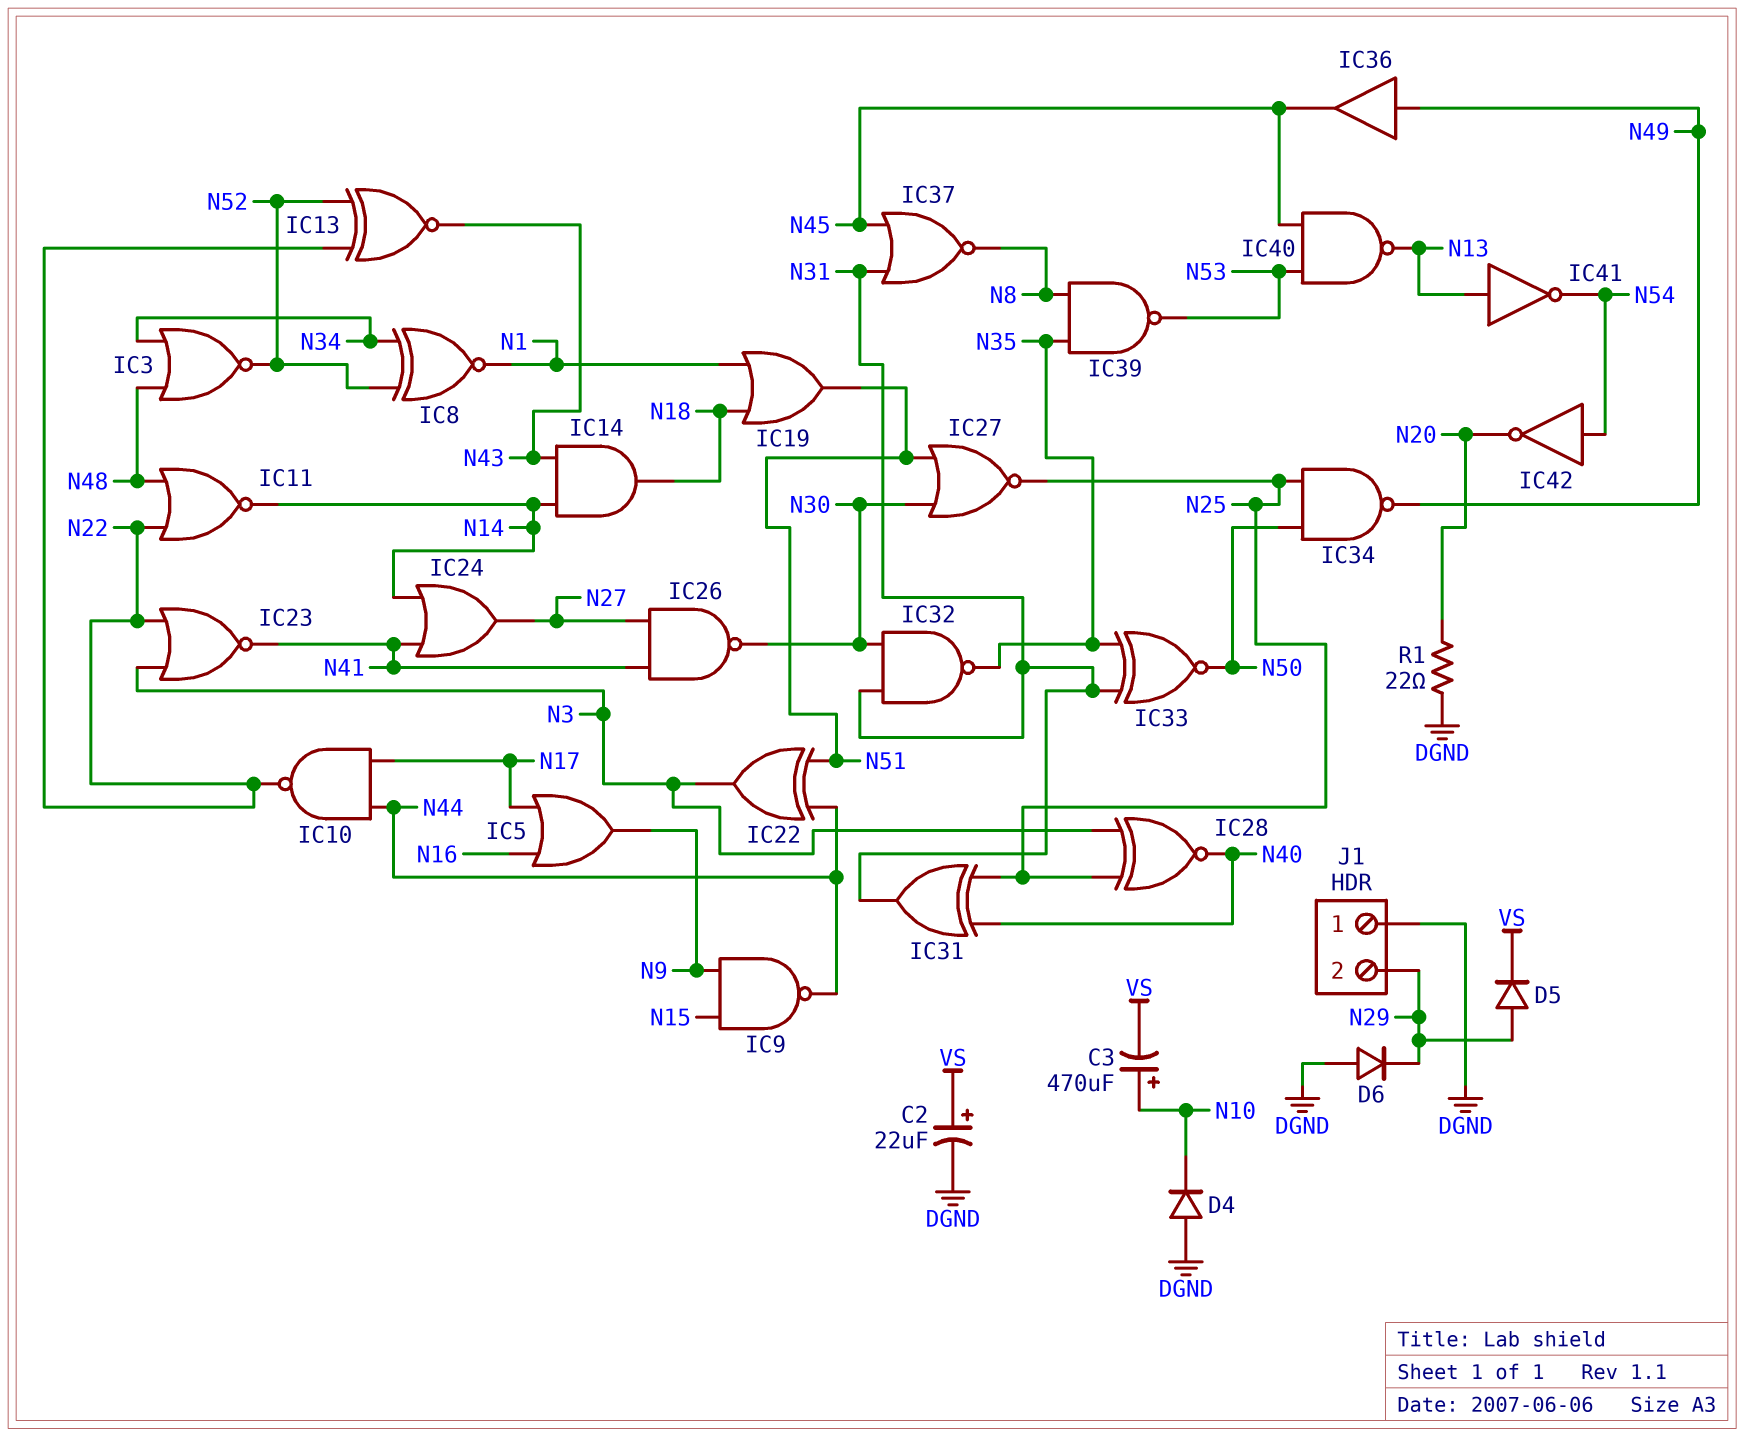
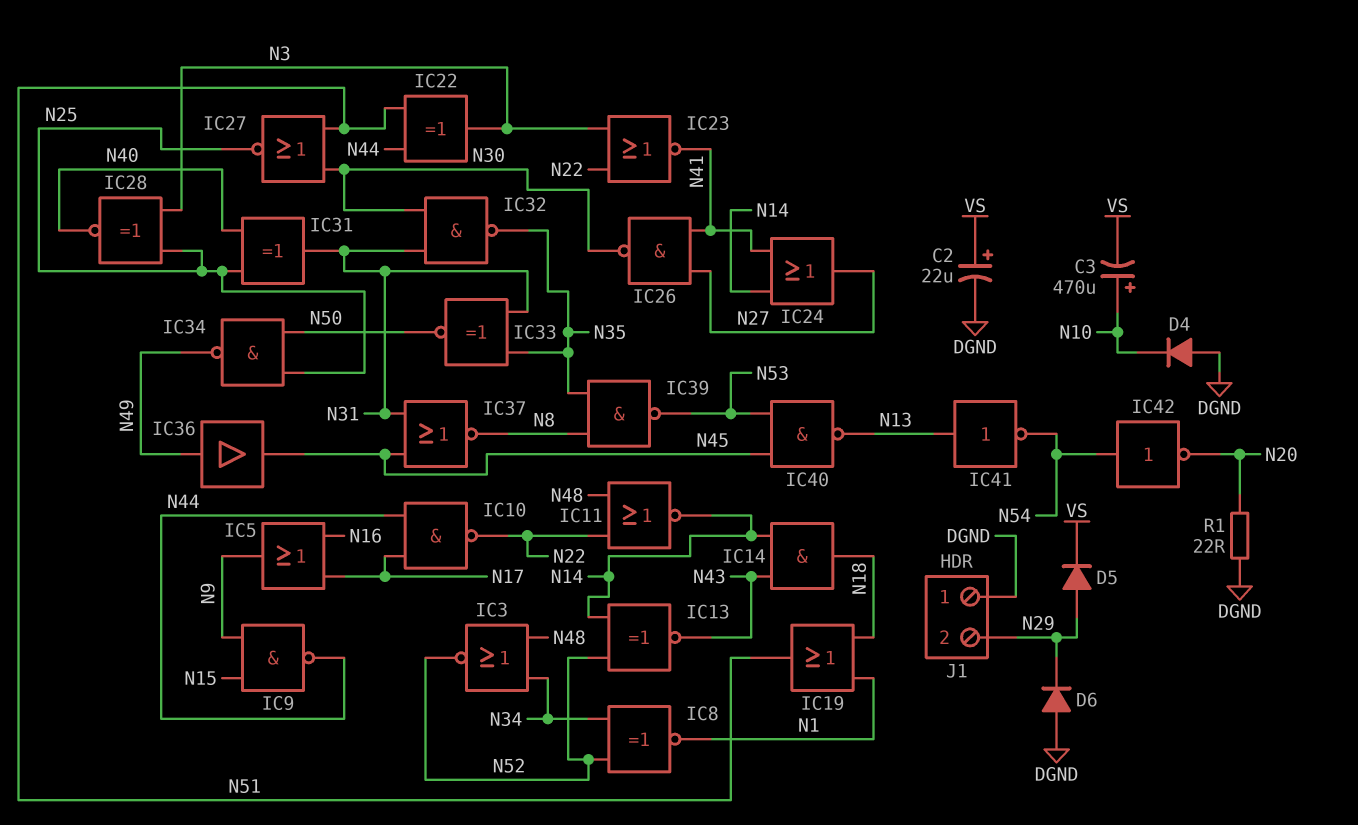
IC13: XNOR (in N22, in N52, out N43) -> XNOR (in N14, in N52, out N43)

